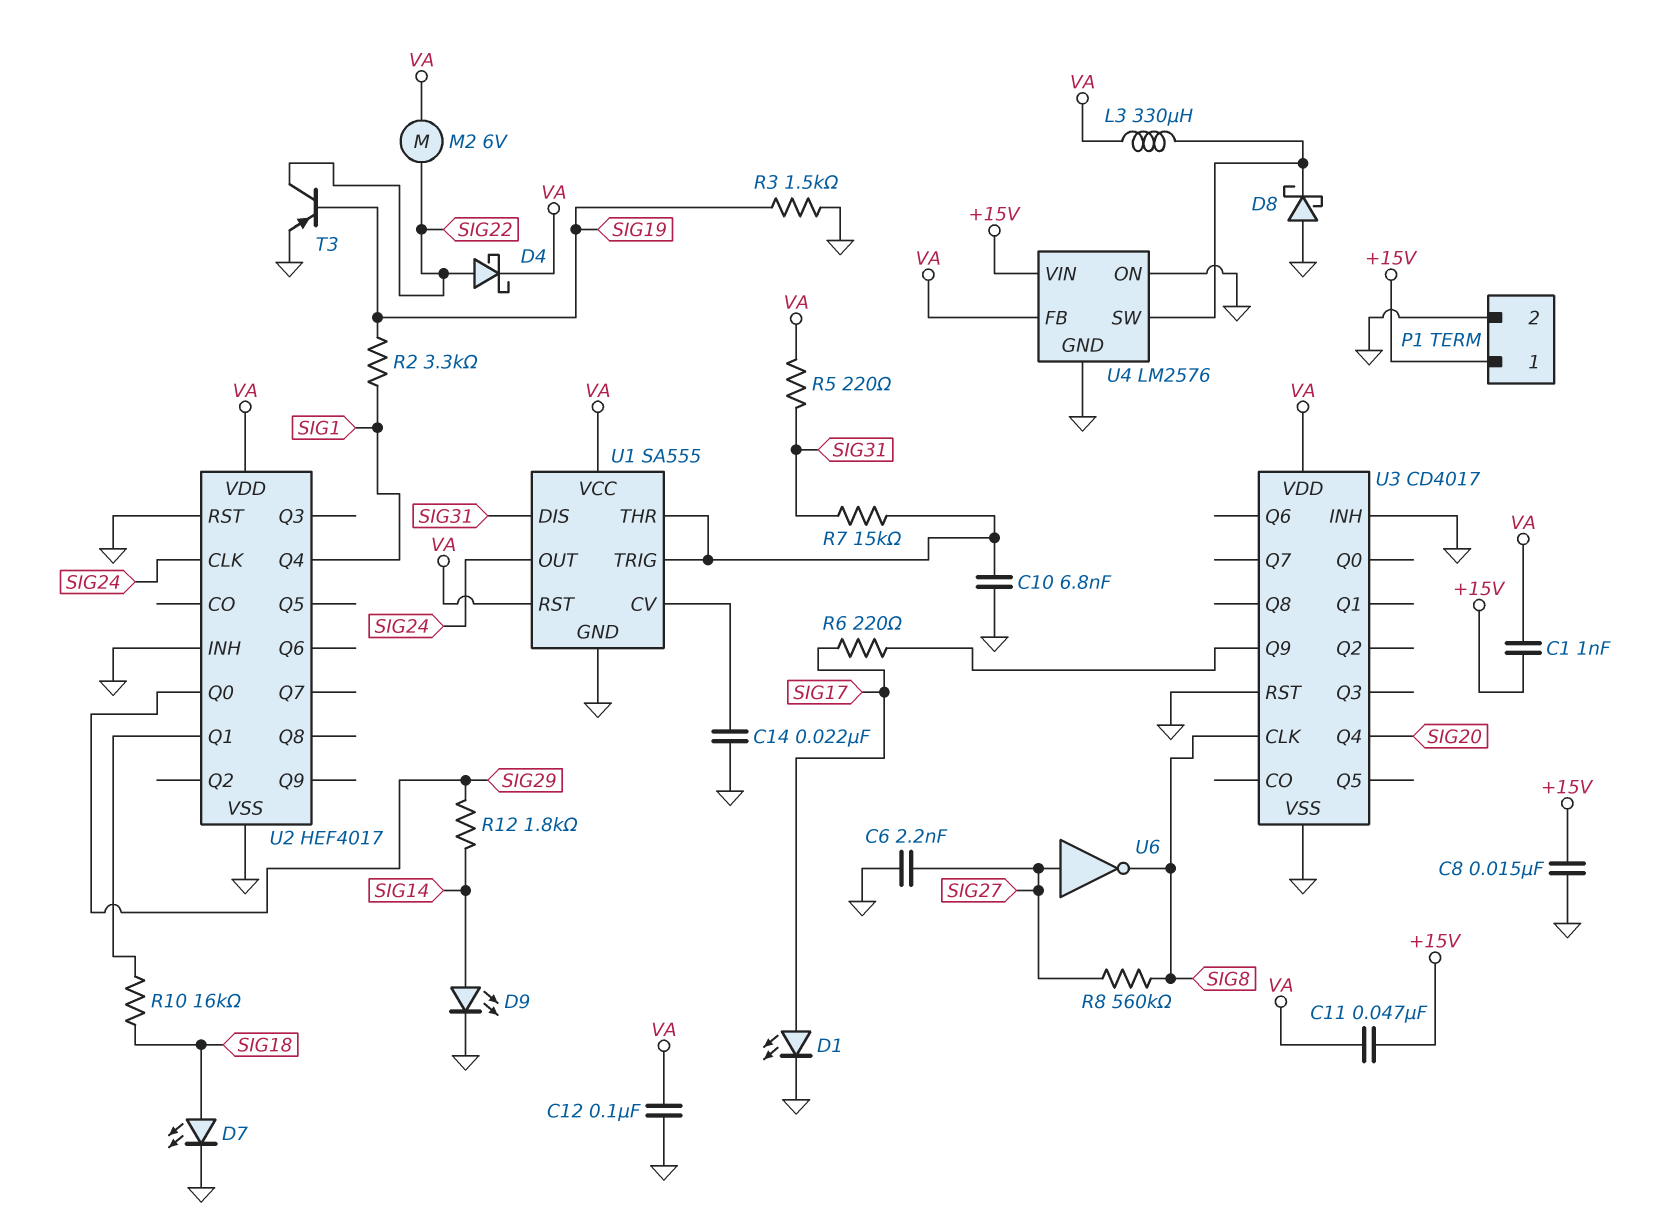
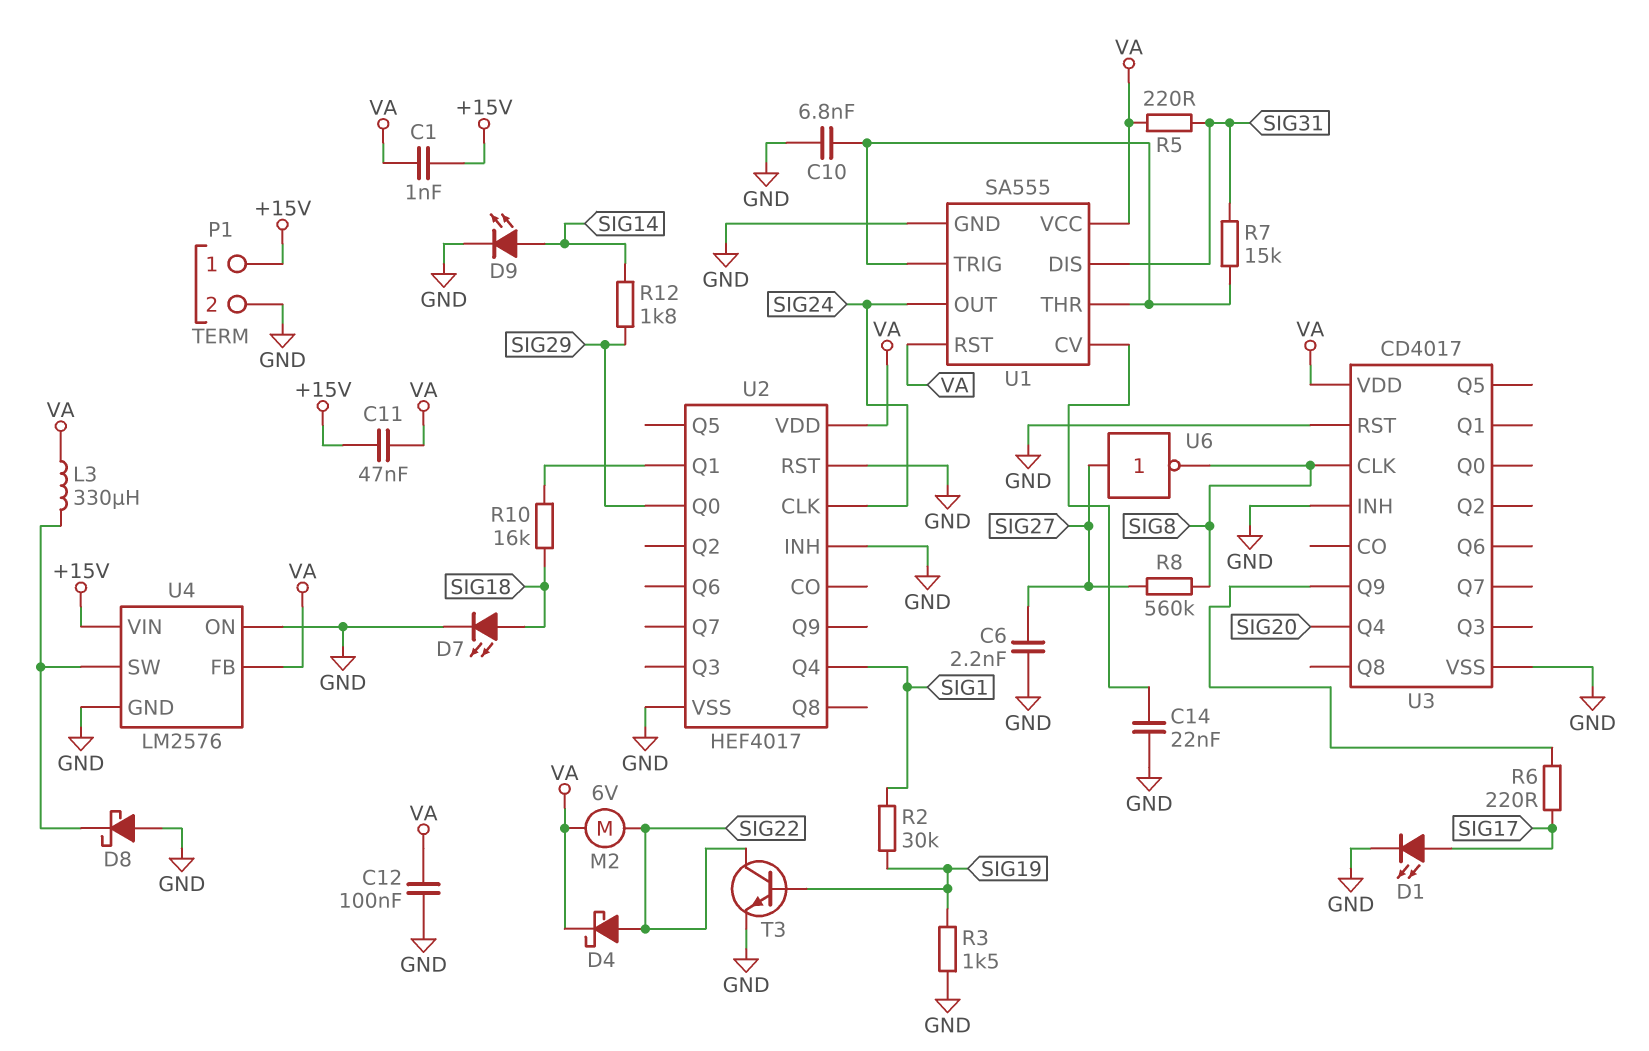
C8: 15nF (+15V, GND) -> none
R2: 3.3k (SIG1, SIG19) -> 30k (SIG1, SIG19)
T3: PNP (B SIG19, C SIG22, E GND) -> NPN (B SIG19, C SIG22, E GND)

